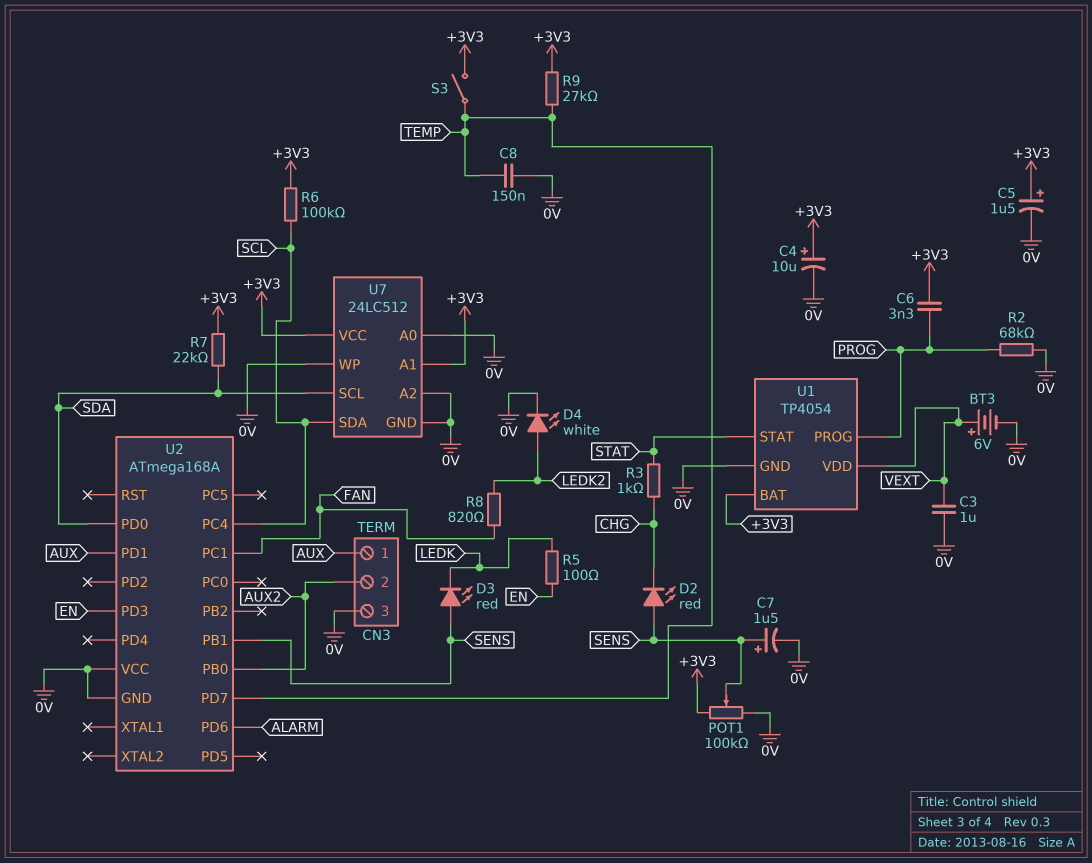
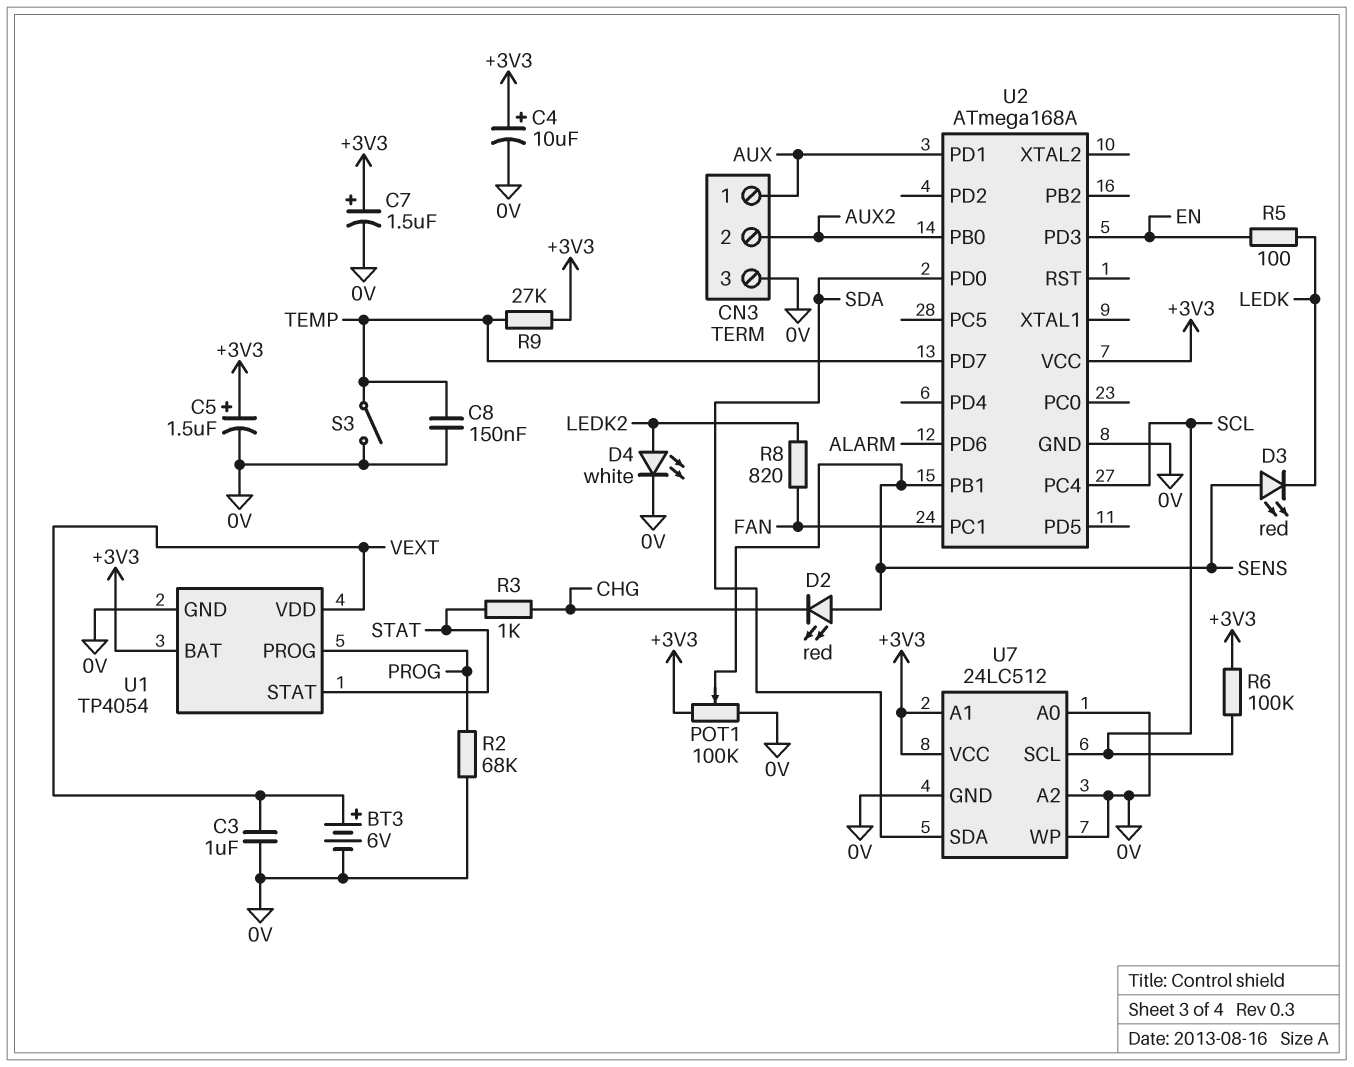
C6: 3.3nF (+3V3, PROG) -> none
C7: 1.5uF (plus SENS, minus 0V) -> 1.5uF (plus +3V3, minus 0V)
R7: 22k (+3V3, SDA) -> none
S3: switch (+3V3, TEMP) -> switch (0V, TEMP)
U2 pin VCC: 0V -> +3V3
U7 pin SCL: SDA -> SCL
U7 pin SDA: SCL -> SDA

